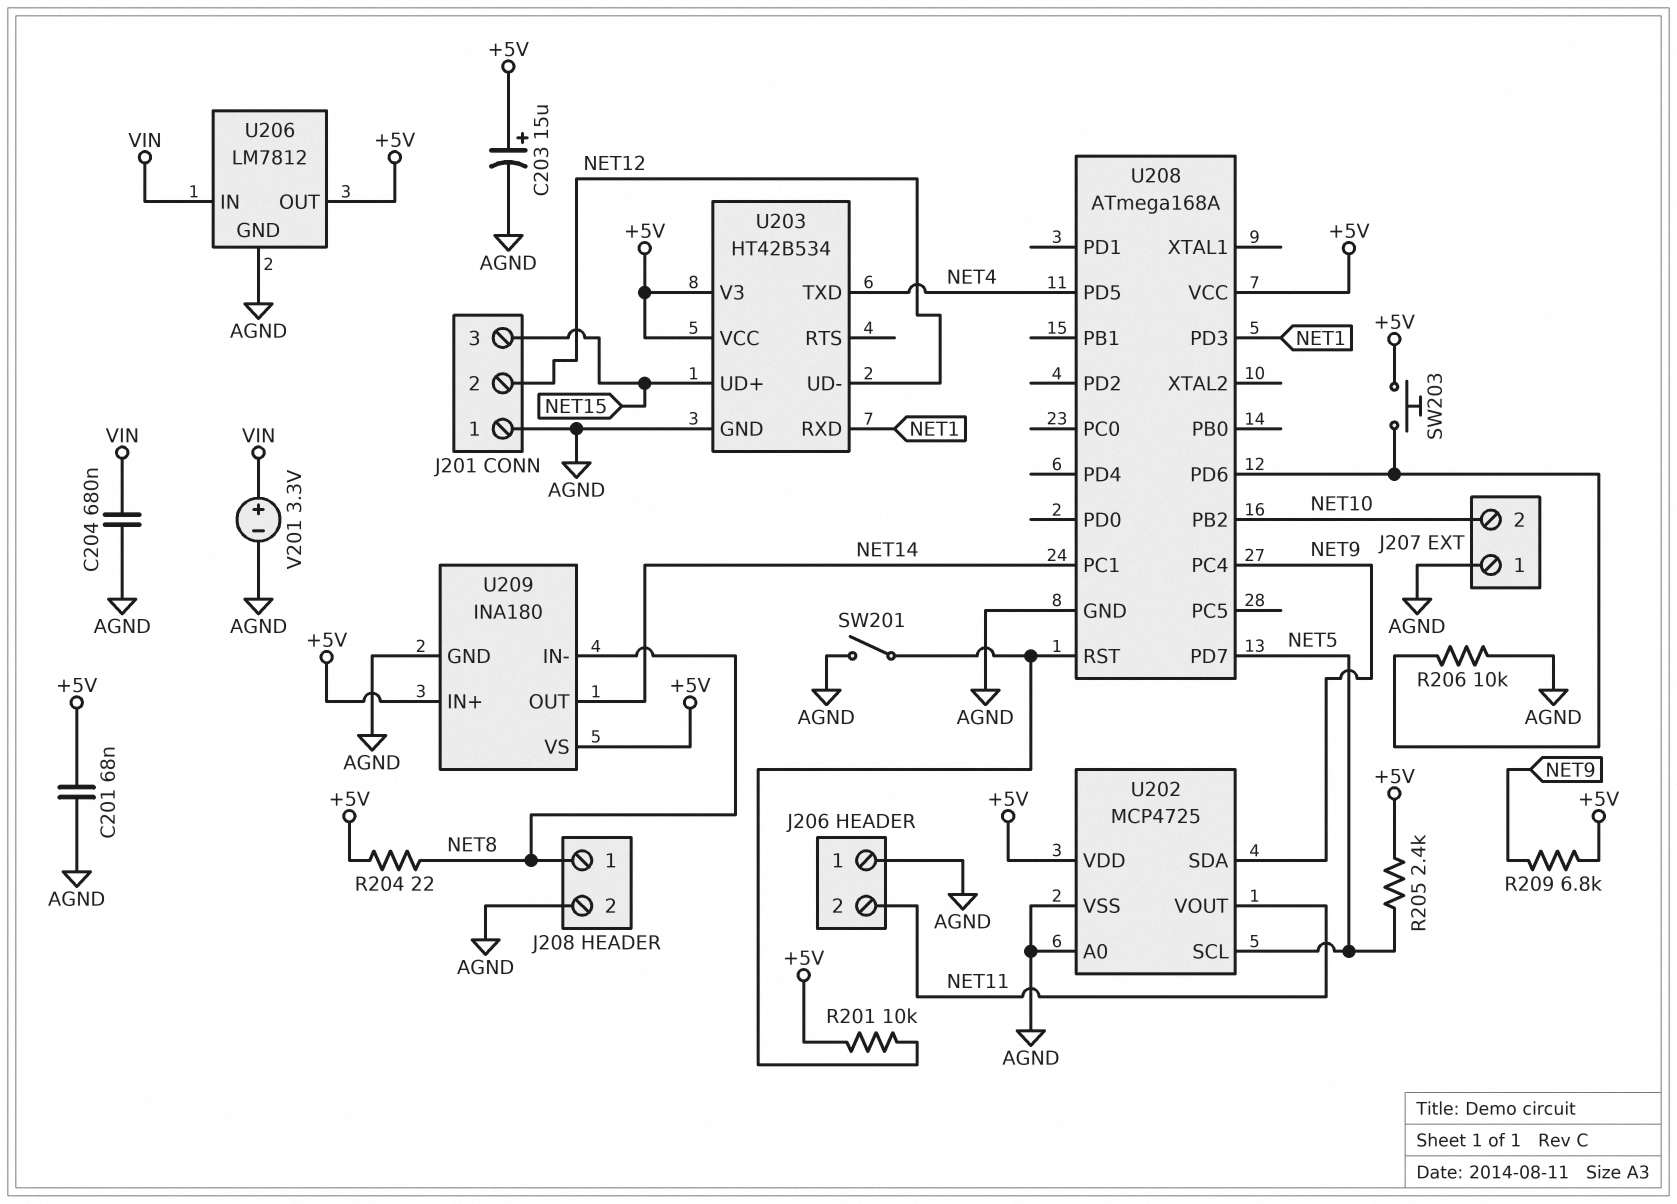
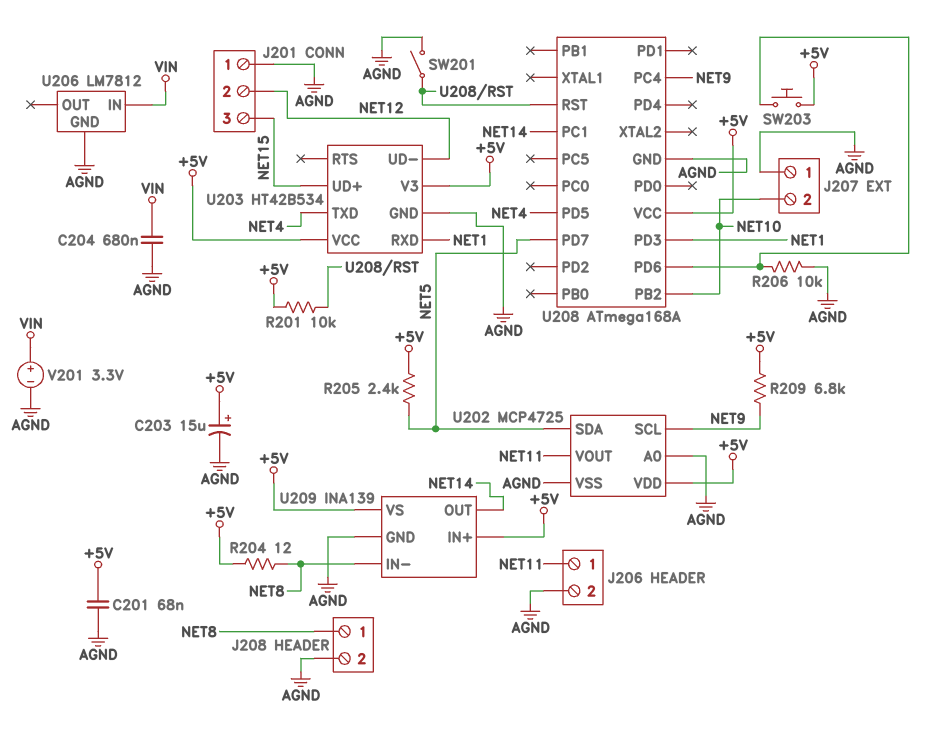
J206 pin 1: AGND -> NET11
J206 pin 2: NET11 -> AGND
R204: 22 (+5V, NET8) -> 12 (+5V, NET8)
U202 pin SCL: NET5 -> NET9
U202 pin SDA: NET9 -> NET5
U206 pin OUT: +5V -> none
U209: INA180 -> INA139

